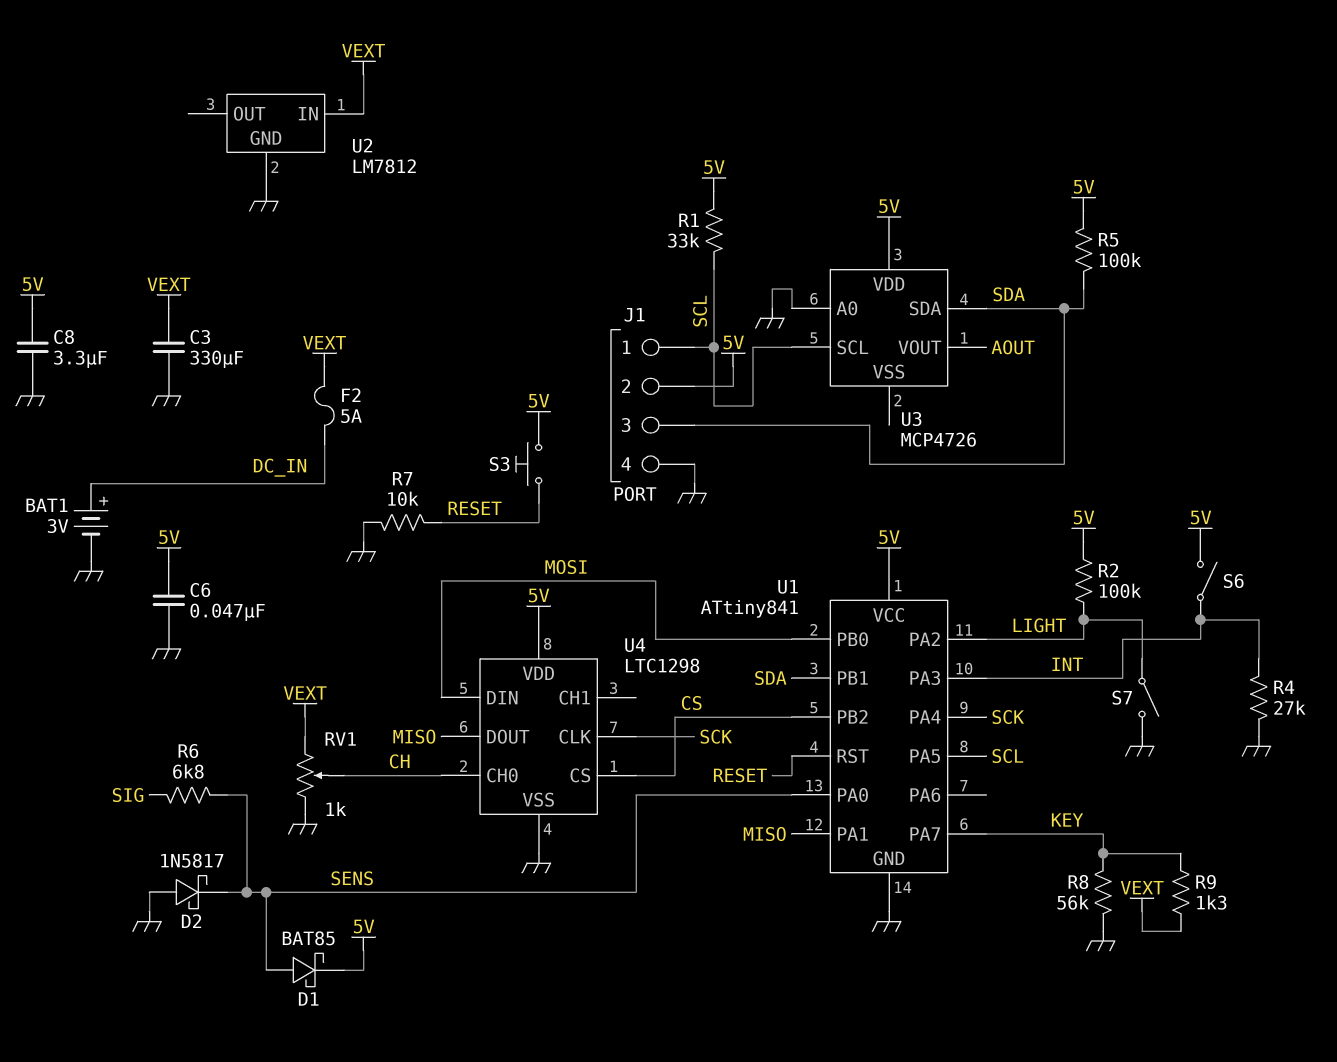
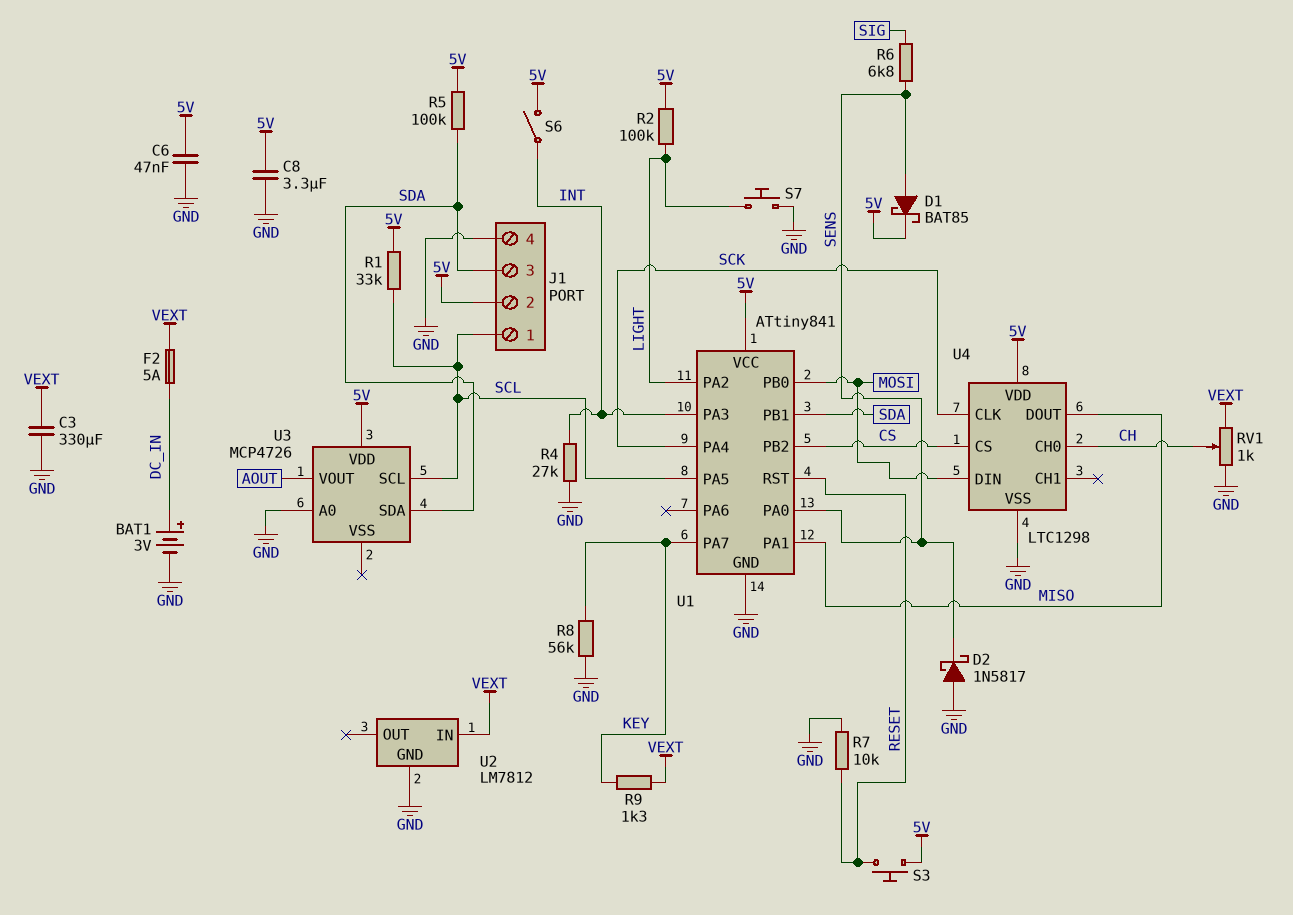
S7: switch (GND, LIGHT) -> button (GND, LIGHT)

